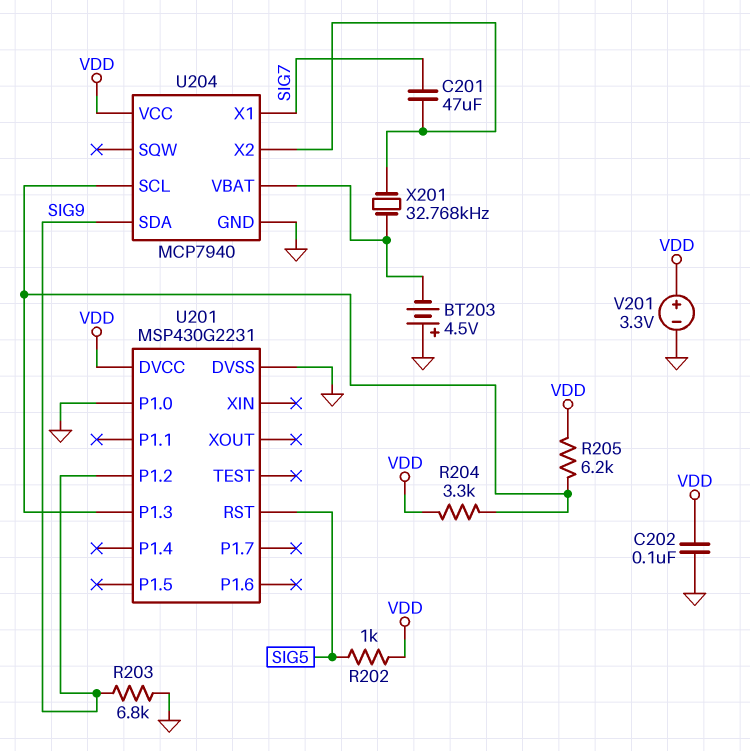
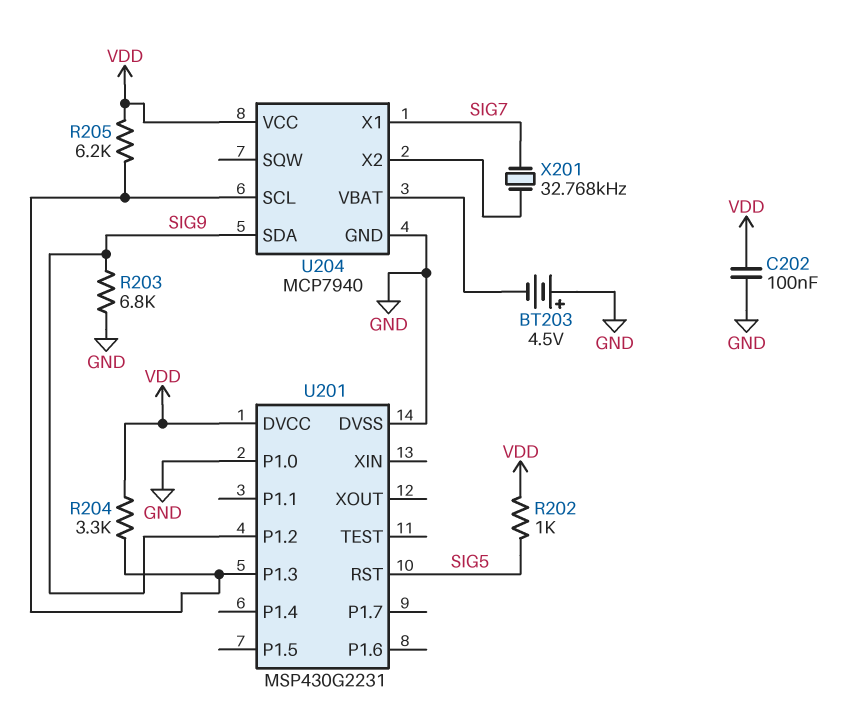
C201: 47uF (SIG7, U204/X2) -> none
V201: 3.3V (plus VDD, minus GND) -> none
X201: 32.768kHz (U204/VBAT, U204/X2) -> 32.768kHz (SIG7, U204/X2)

